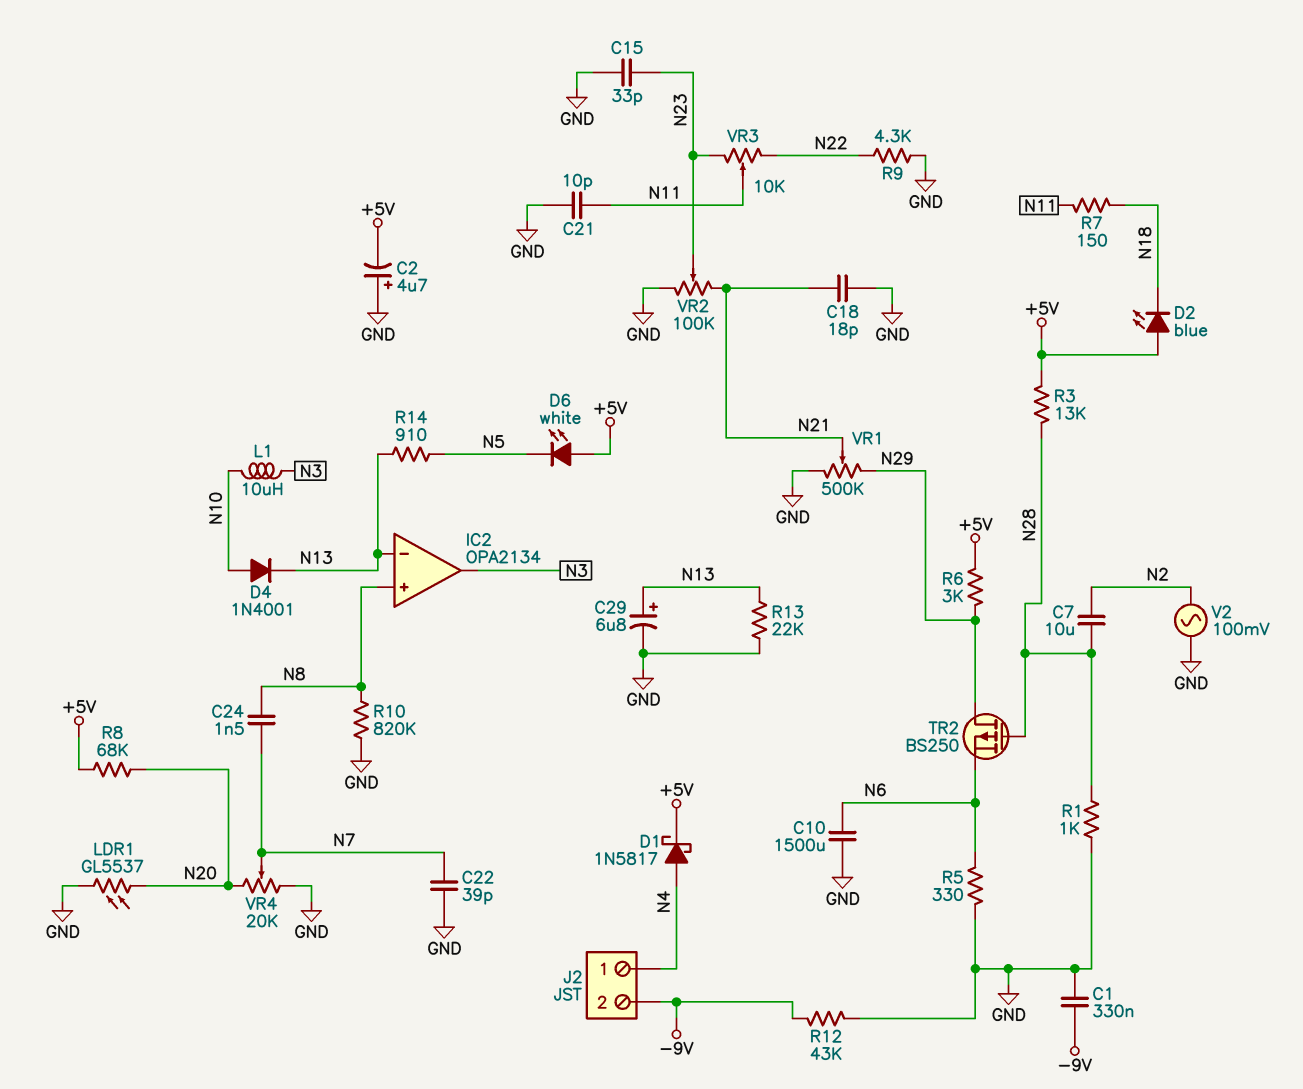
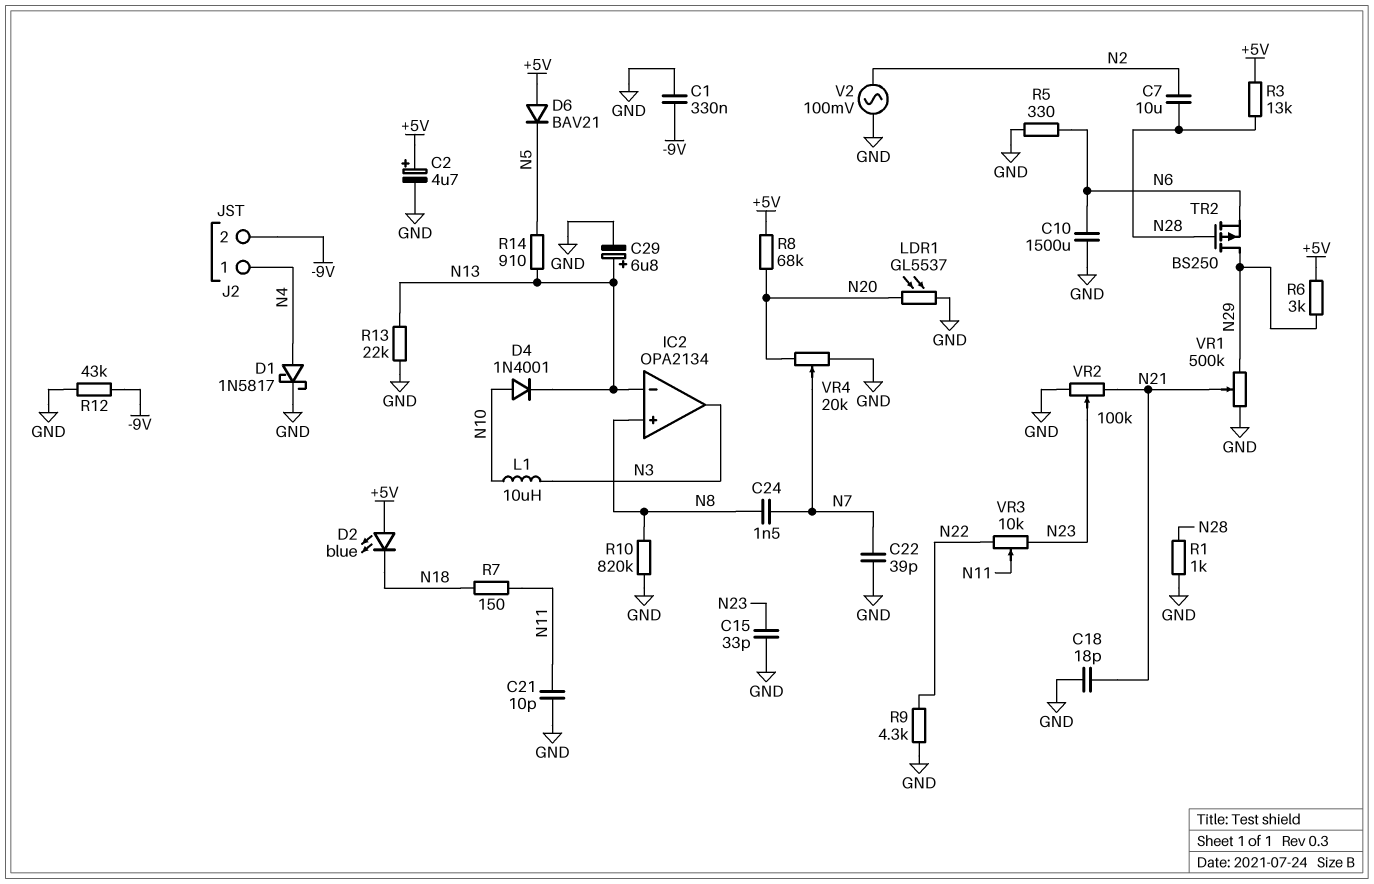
C2: 4.7uF (plus GND, minus +5V) -> 4.7uF (plus +5V, minus GND)
D1: schottky 1N5817 (A N4, K +5V) -> schottky 1N5817 (A N4, K GND)
D6: LED white (A +5V, K N5) -> diode BAV21 (A +5V, K N5)

